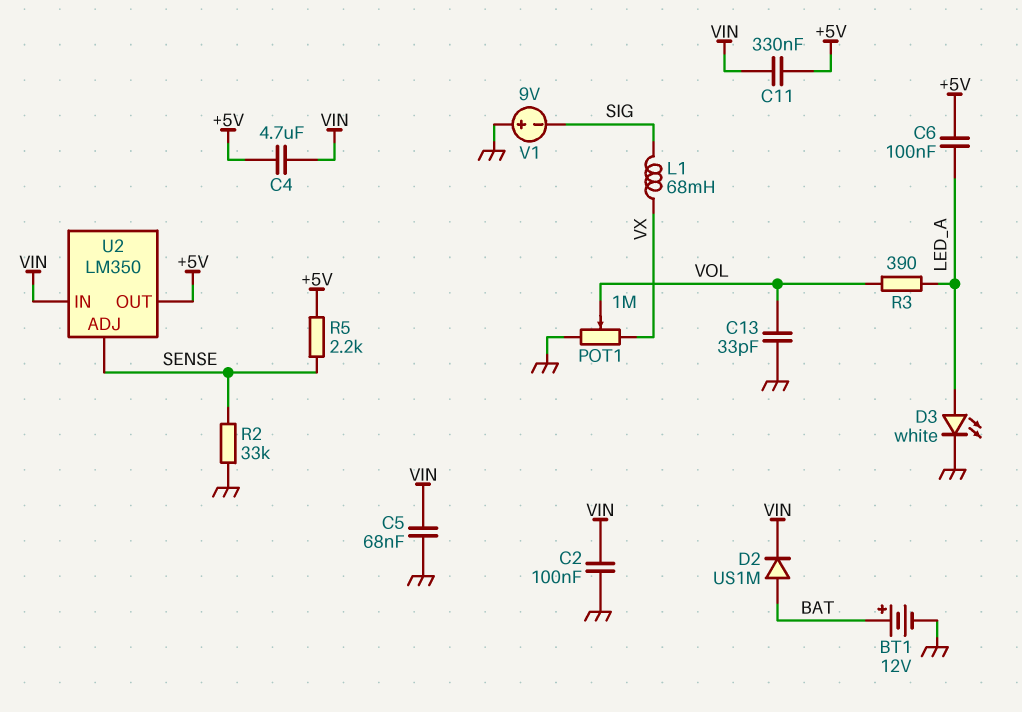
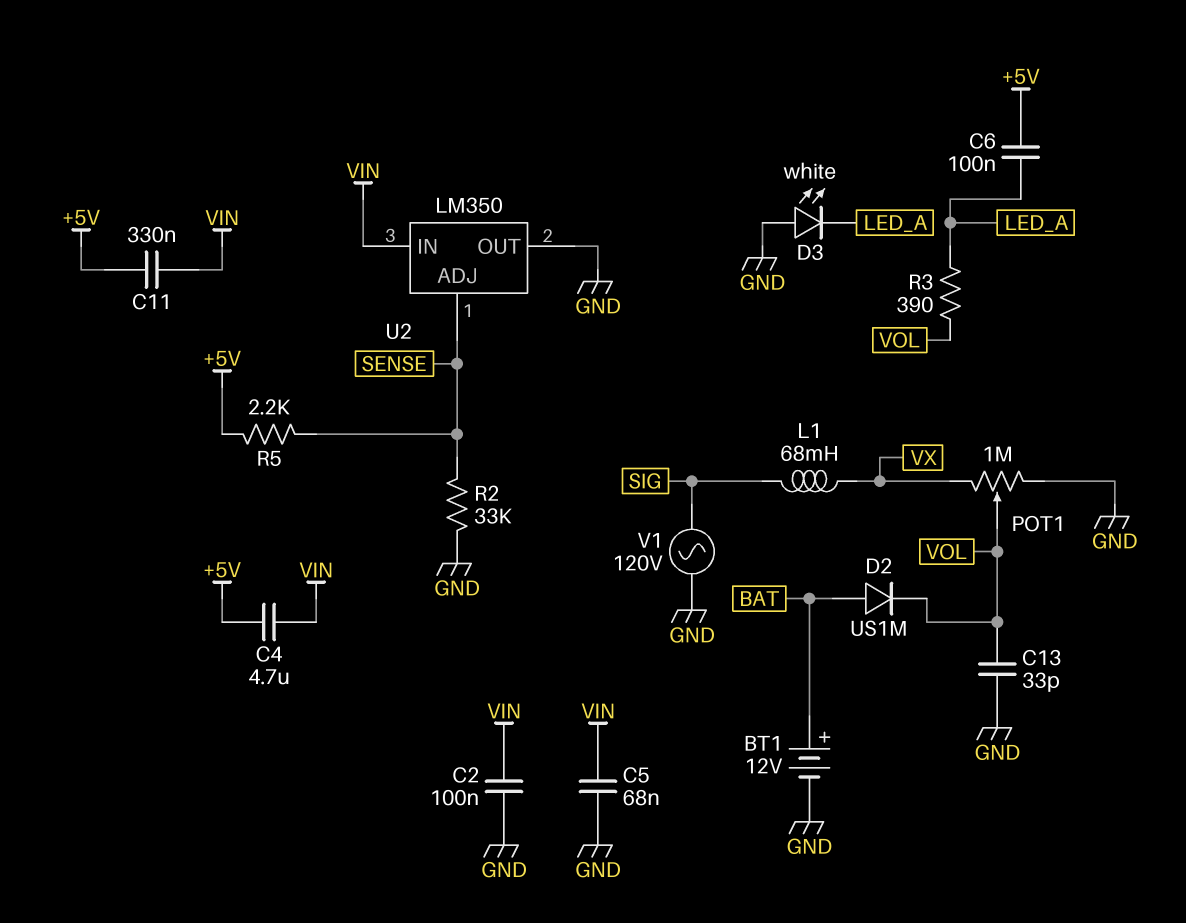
D2: diode US1M (A BAT, K VIN) -> diode US1M (A BAT, K VOL)
D3: LED white (A LED_A, K GND) -> LED white (A GND, K LED_A)
U2 pin OUT: +5V -> GND
V1: 9V (plus GND, minus SIG) -> AC 120V (GND, SIG)

